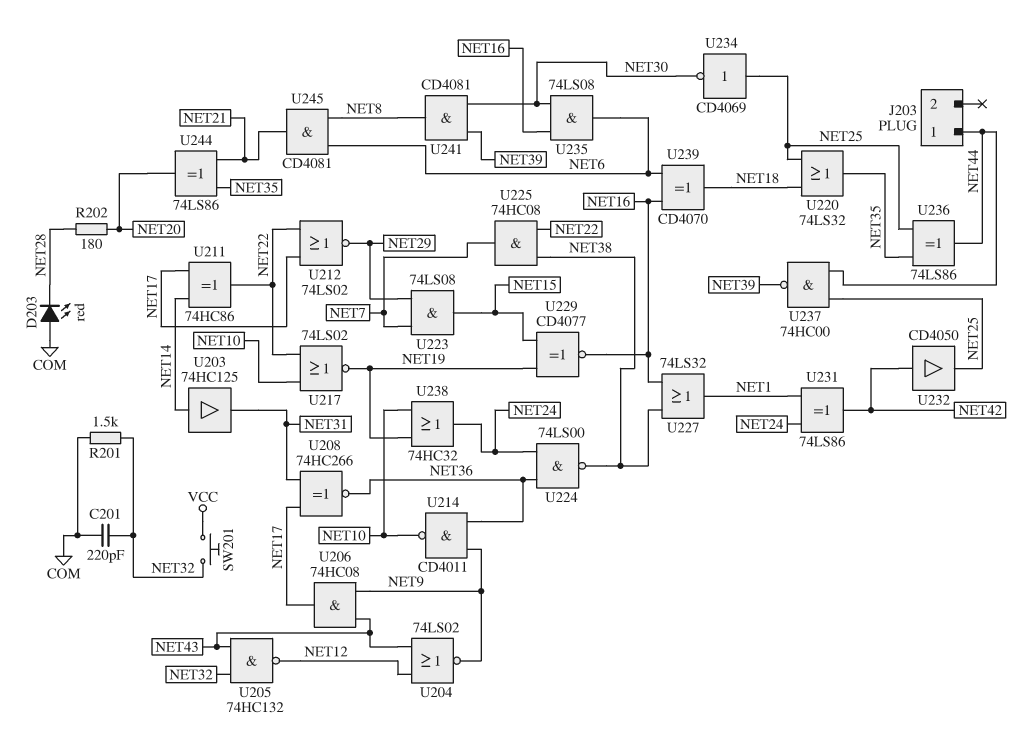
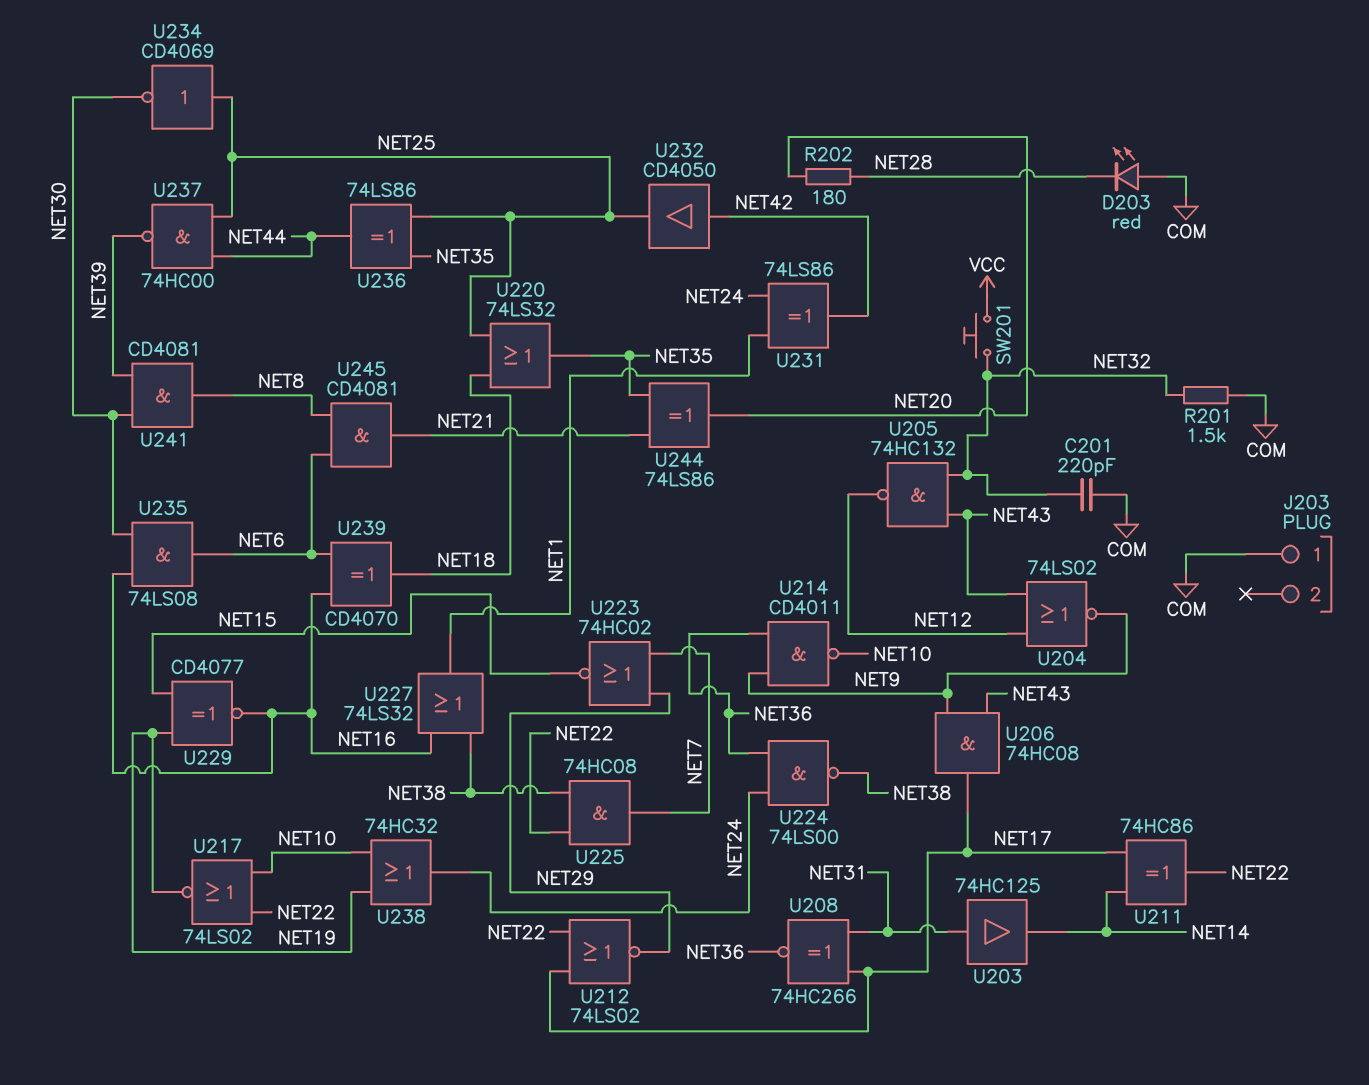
J203 pin 1: NET44 -> COM
U203: buffer 74HC125 (in NET14, out NET31) -> buffer 74HC125 (in NET31, out NET14)
U223: AND 74LS08 (in NET7, in NET29, out NET15) -> NOR 74HC02 (in NET7, in NET29, out NET15)

